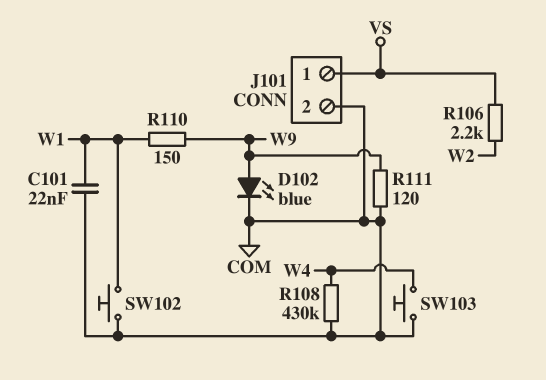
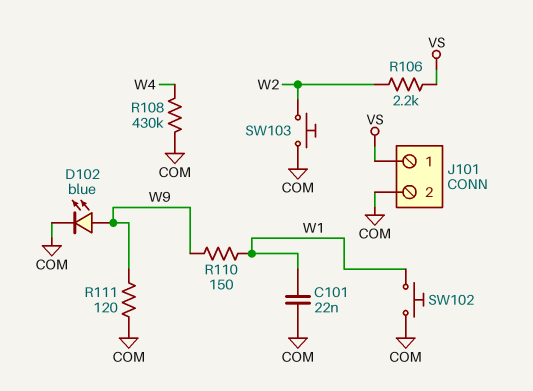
SW103: button (COM, W4) -> button (COM, W2)

